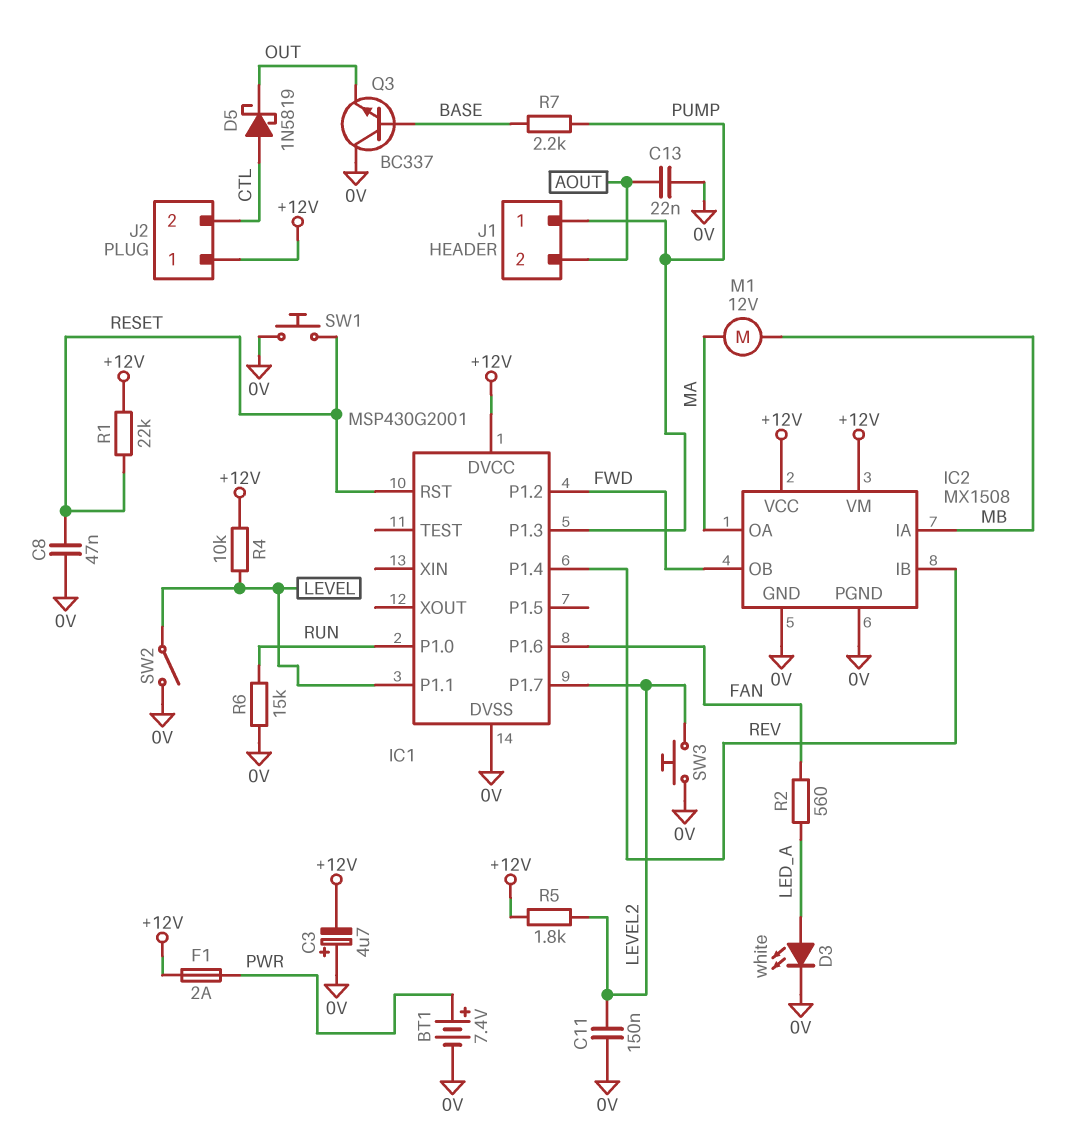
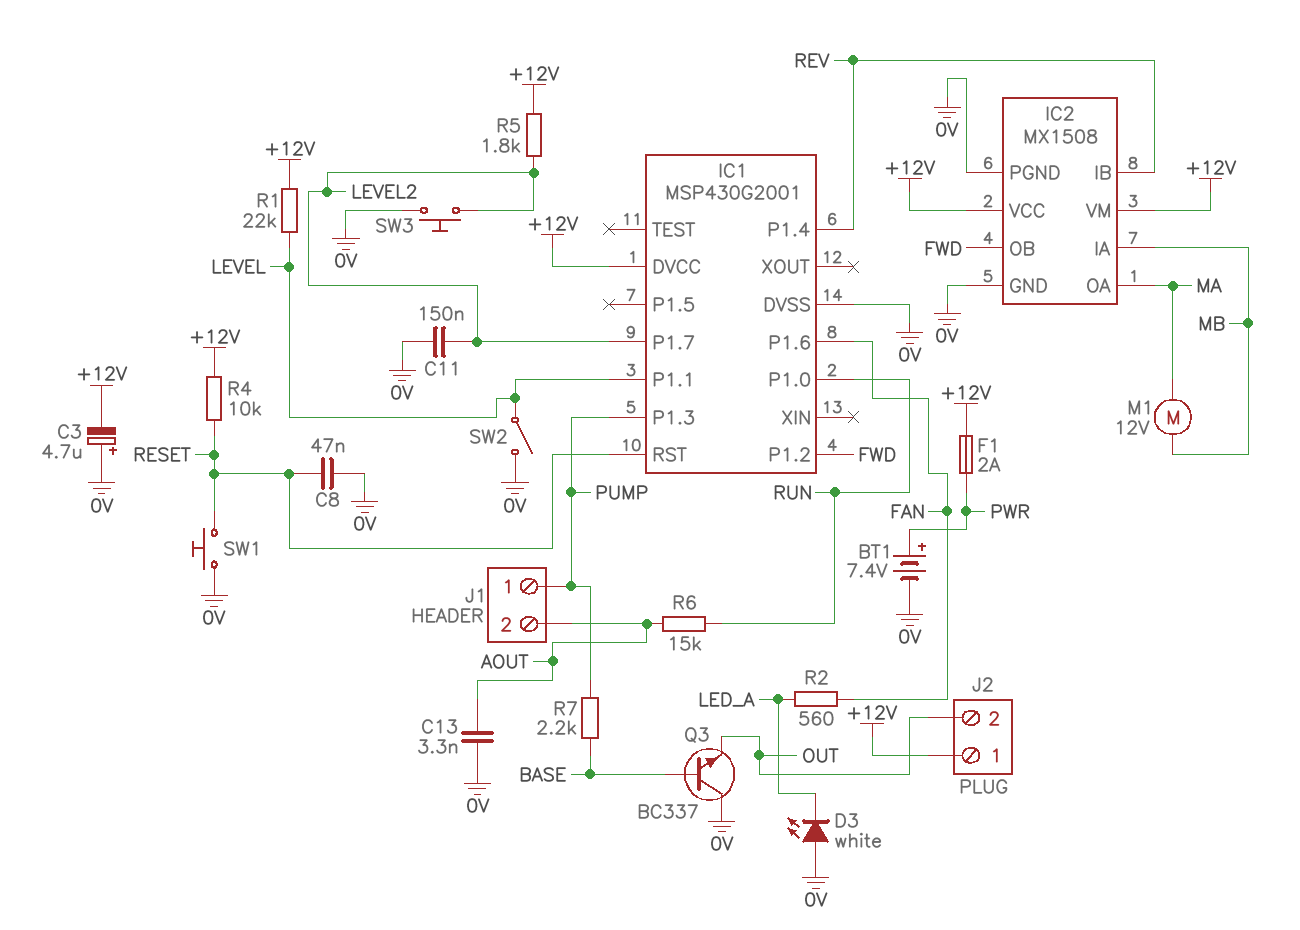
C13: 22nF (0V, AOUT) -> 3.3nF (0V, AOUT)
D3: LED white (A LED_A, K 0V) -> LED white (A 0V, K LED_A)
D5: schottky 1N5819 (A CTL, K OUT) -> none
J2 pin 2: CTL -> OUT
R1: 22k (+12V, RESET) -> 22k (+12V, LEVEL)
R4: 10k (+12V, LEVEL) -> 10k (+12V, RESET)
R6: 15k (0V, RUN) -> 15k (AOUT, RUN)

